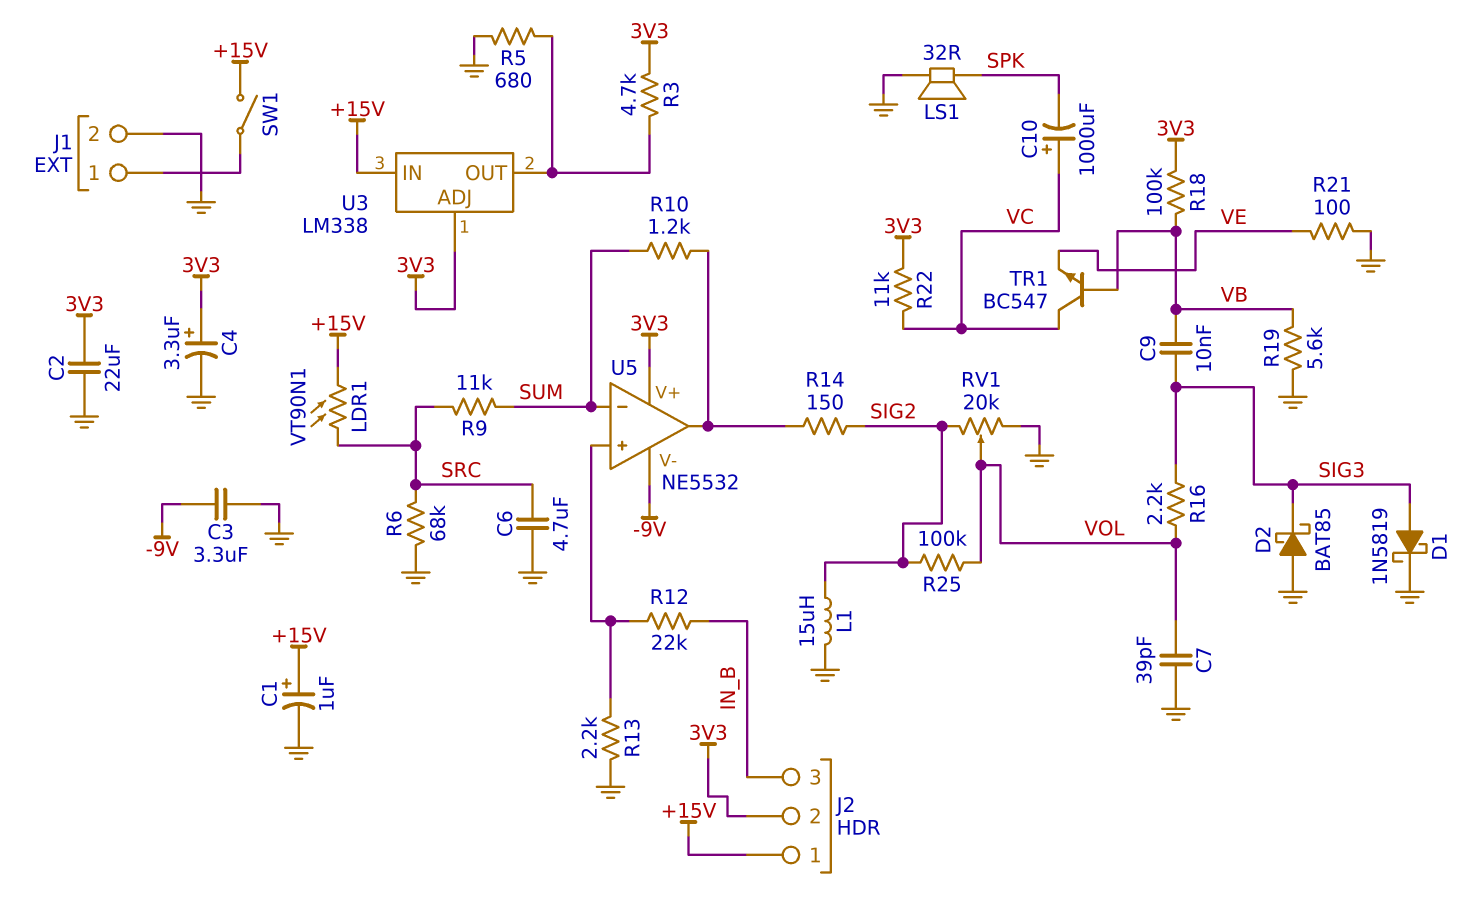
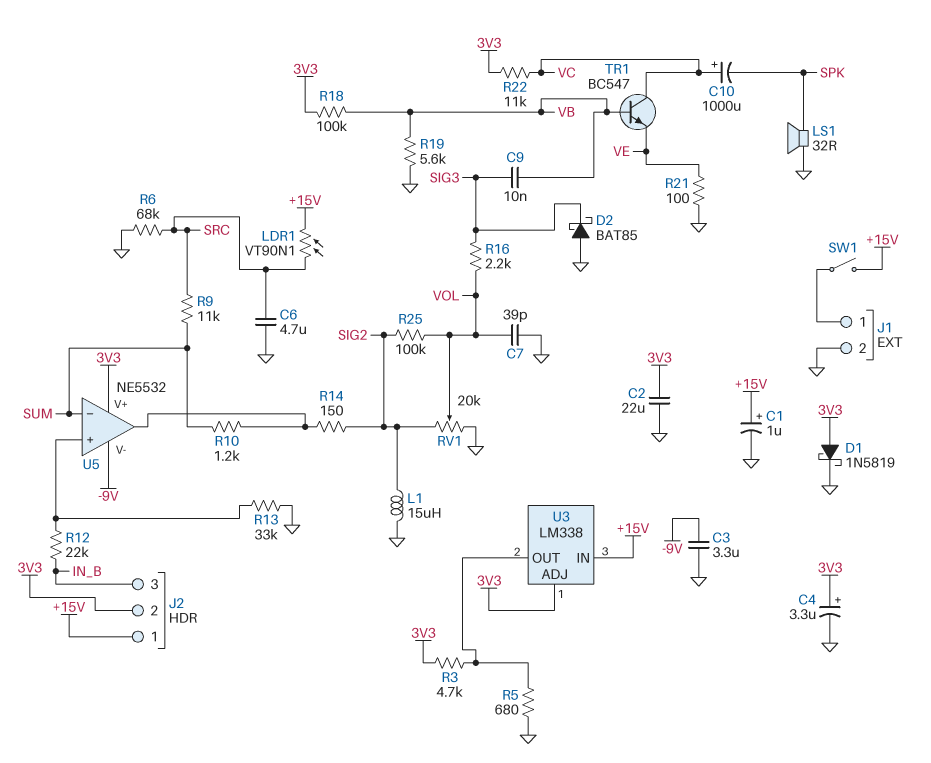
D1: schottky 1N5819 (A SIG3, K GND) -> schottky 1N5819 (A 3V3, K GND)
R13: 2.2k (GND, U5/in+) -> 33k (GND, U5/in+)

